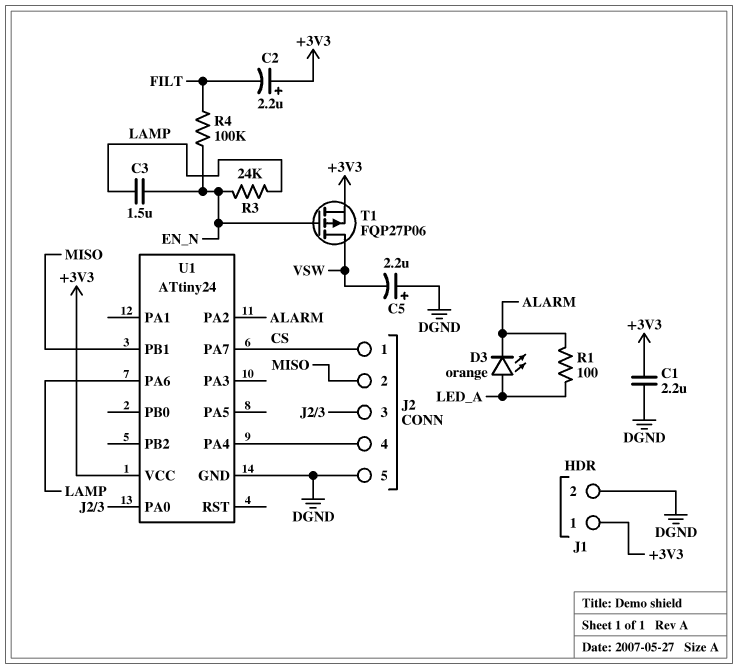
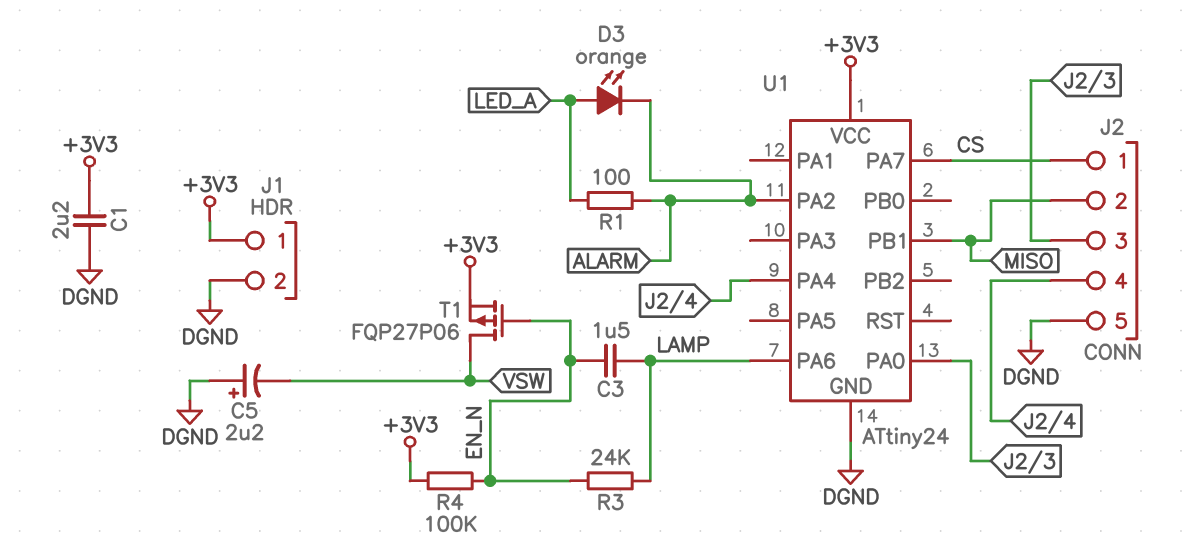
C2: 2.2uF (plus +3V3, minus FILT) -> none
R4: 100k (EN_N, FILT) -> 100k (+3V3, EN_N)

